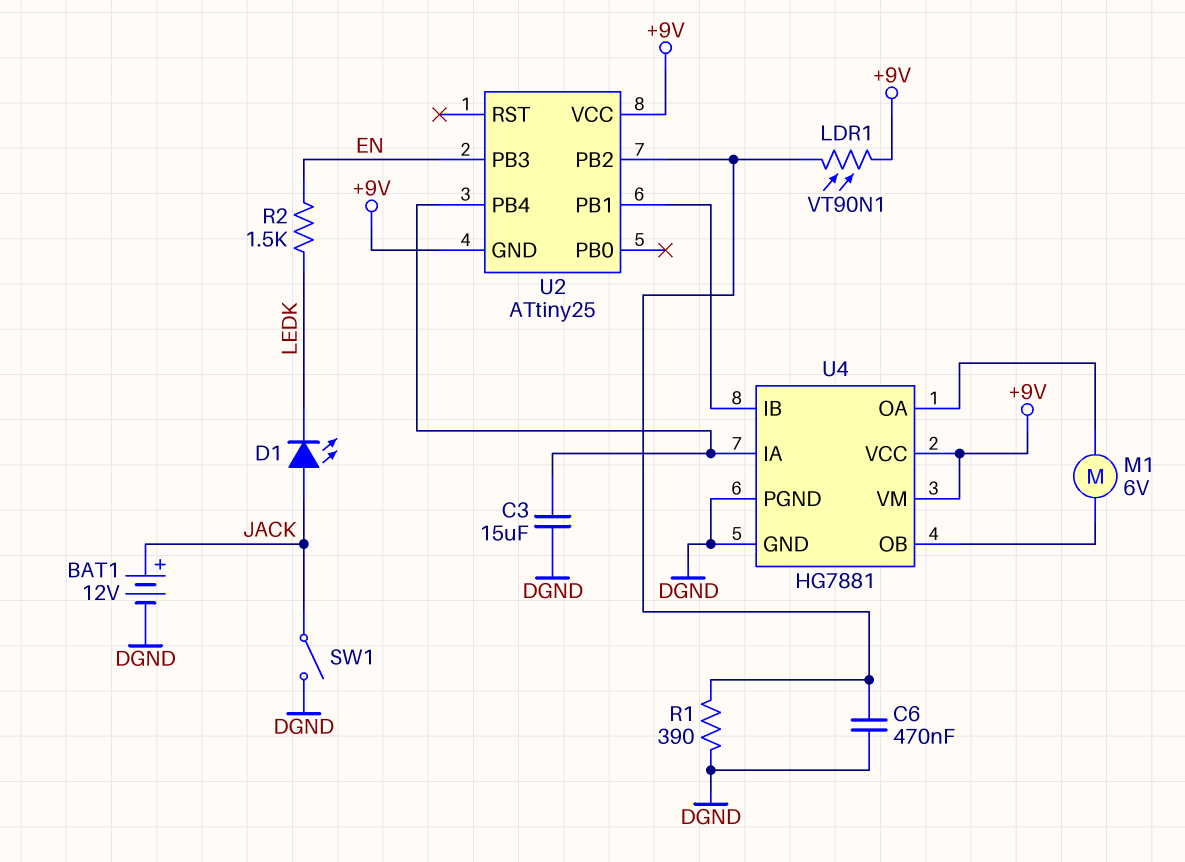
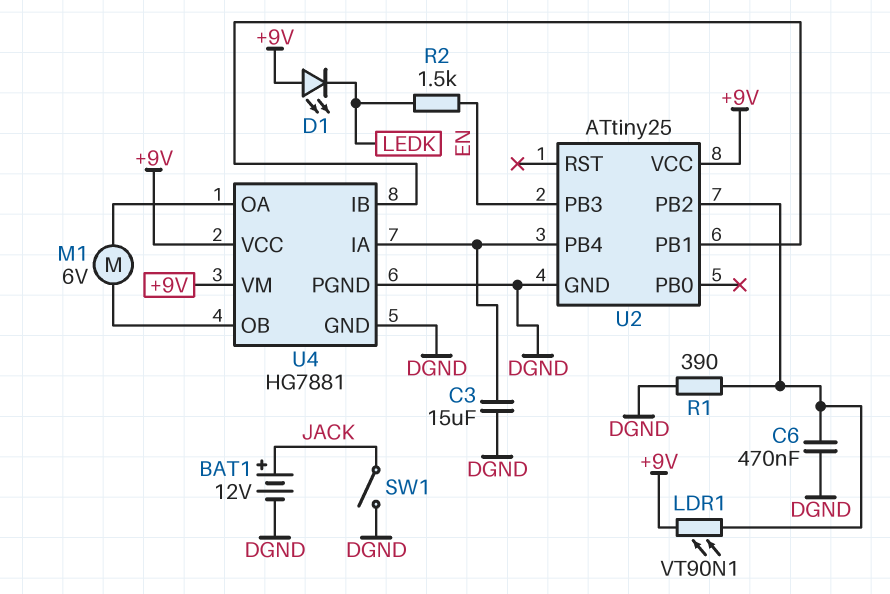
D1: LED (A JACK, K LEDK) -> LED (A +9V, K LEDK)
U2 pin GND: +9V -> DGND

